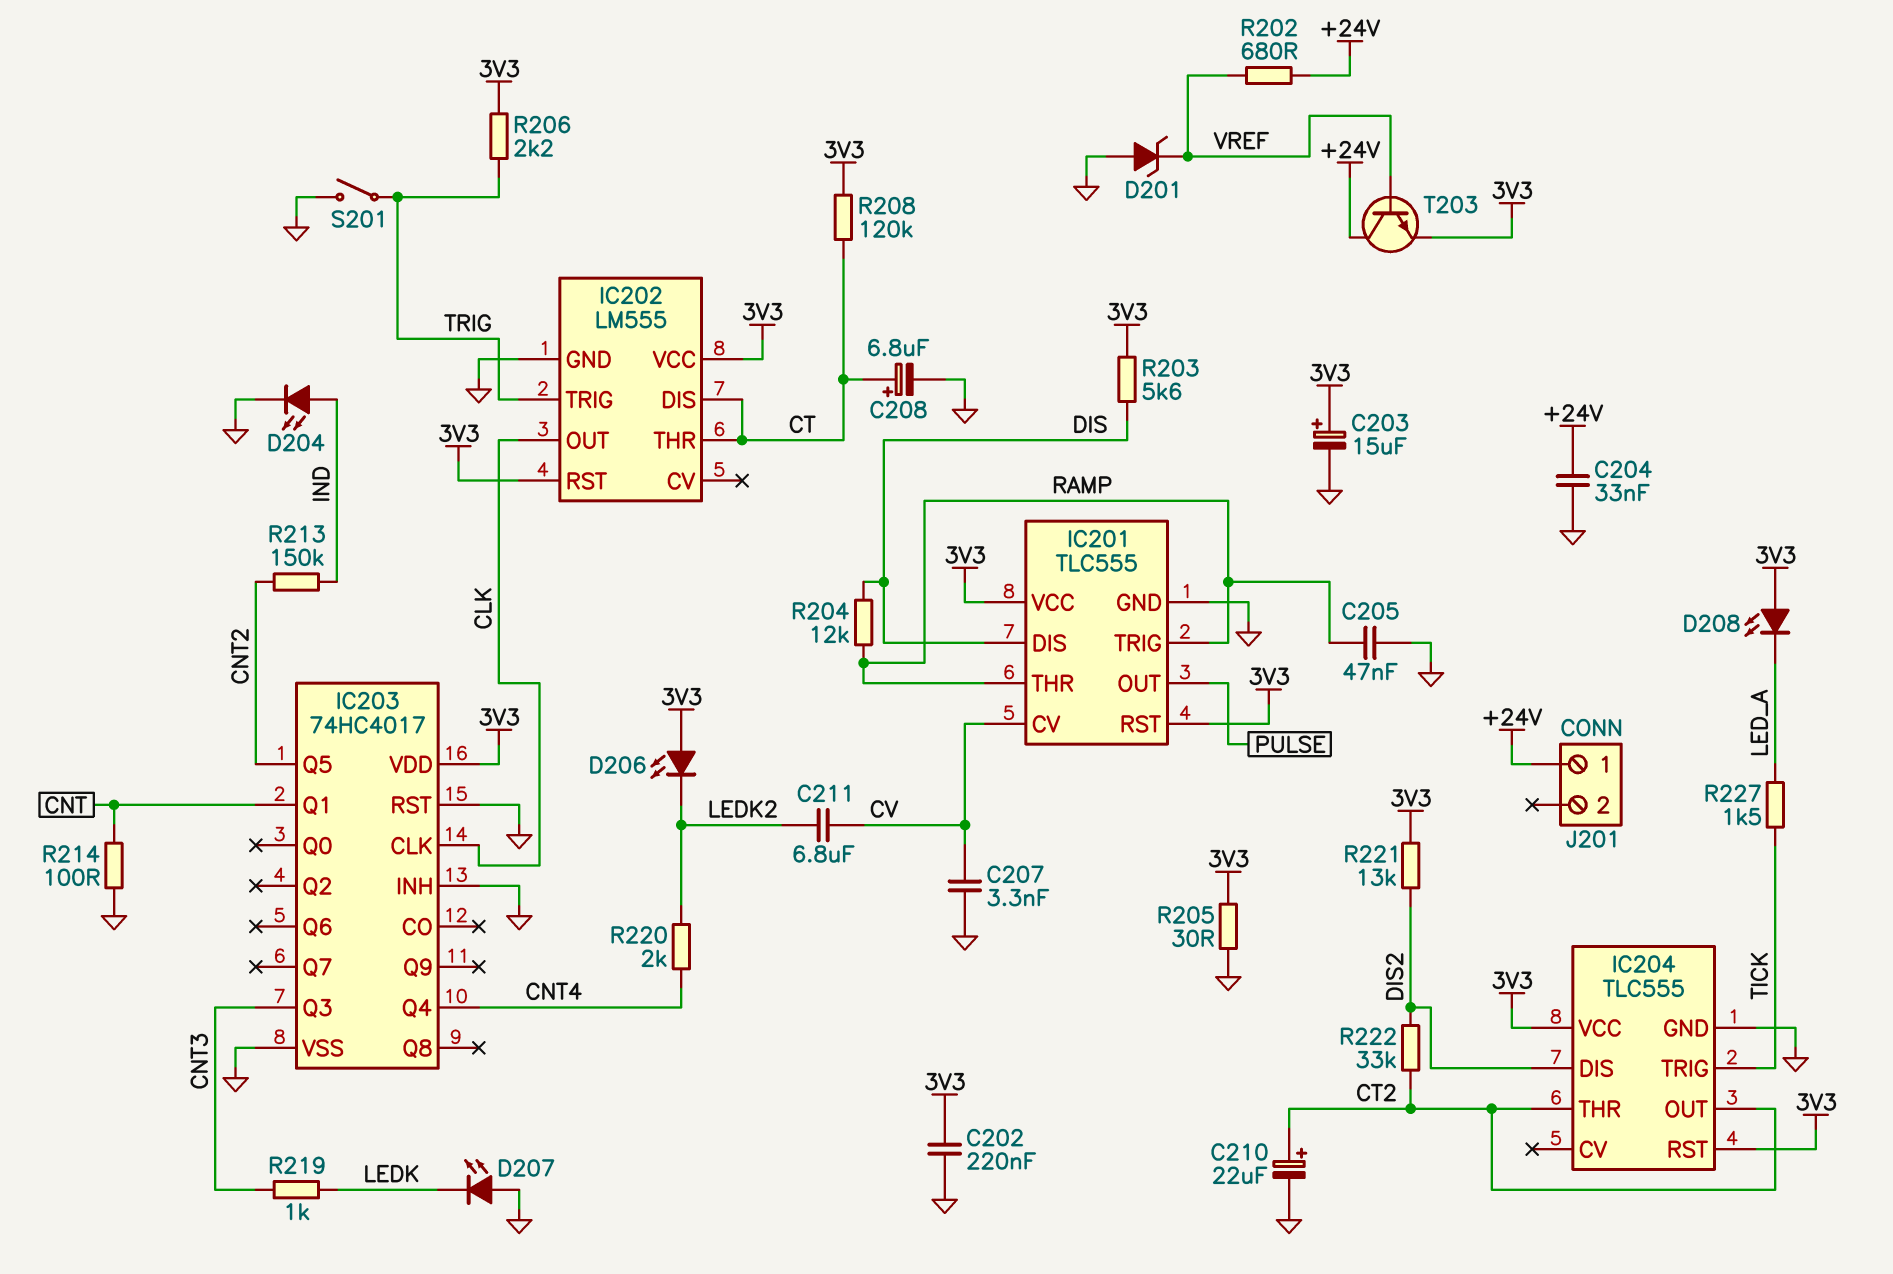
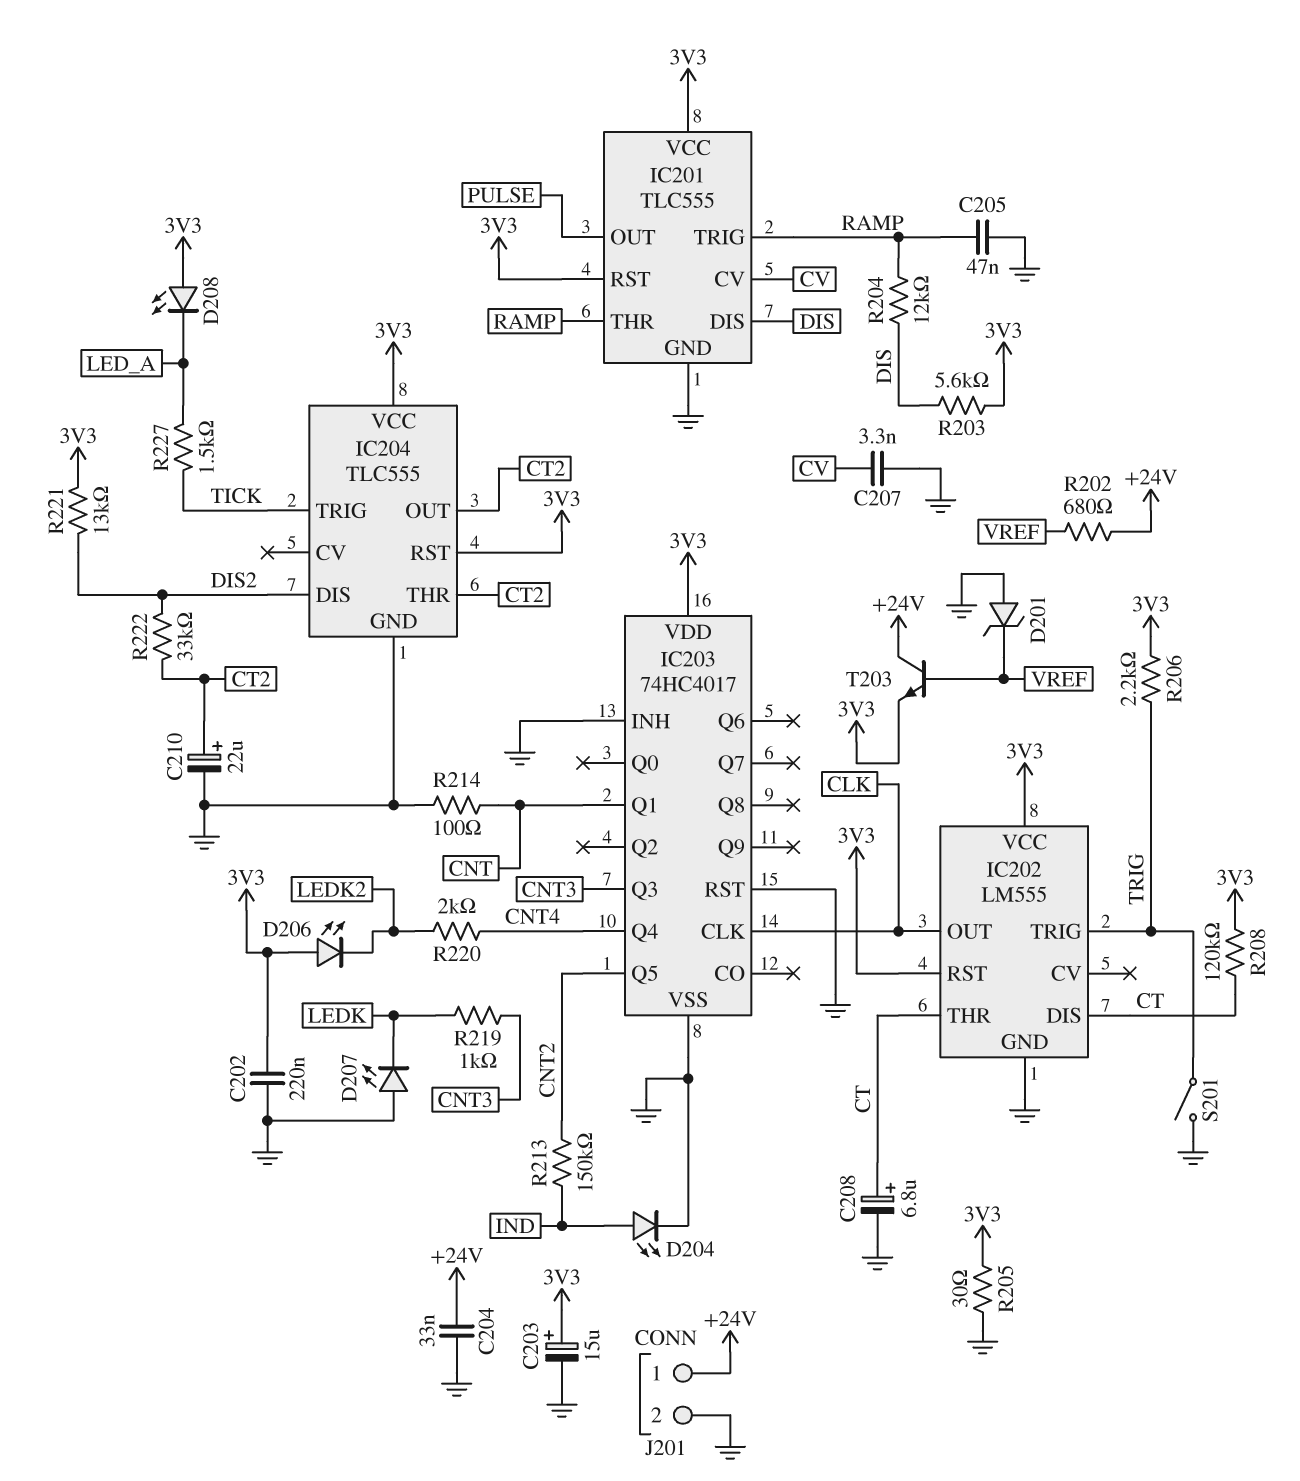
C211: 6.8uF (CV, LEDK2) -> none
J201 pin 2: none -> GND

